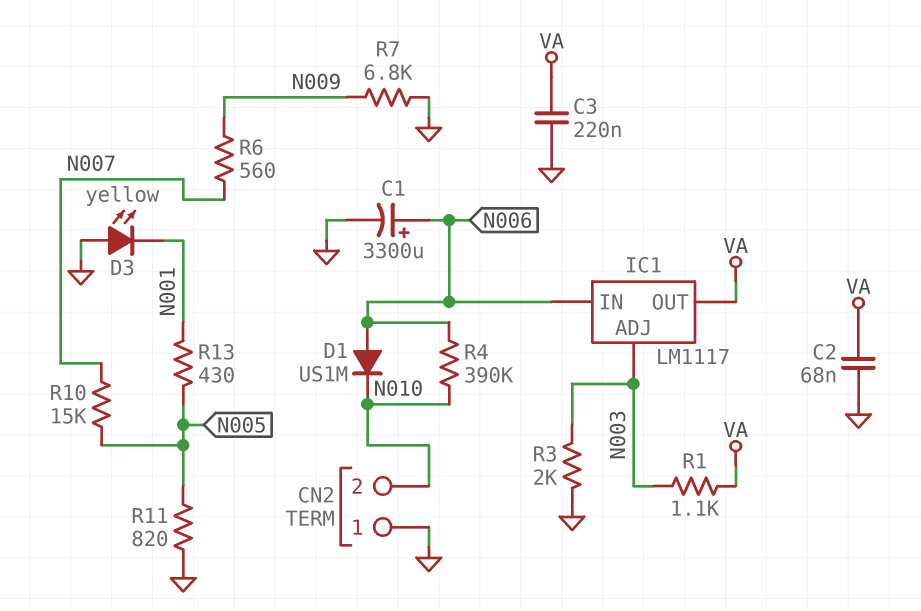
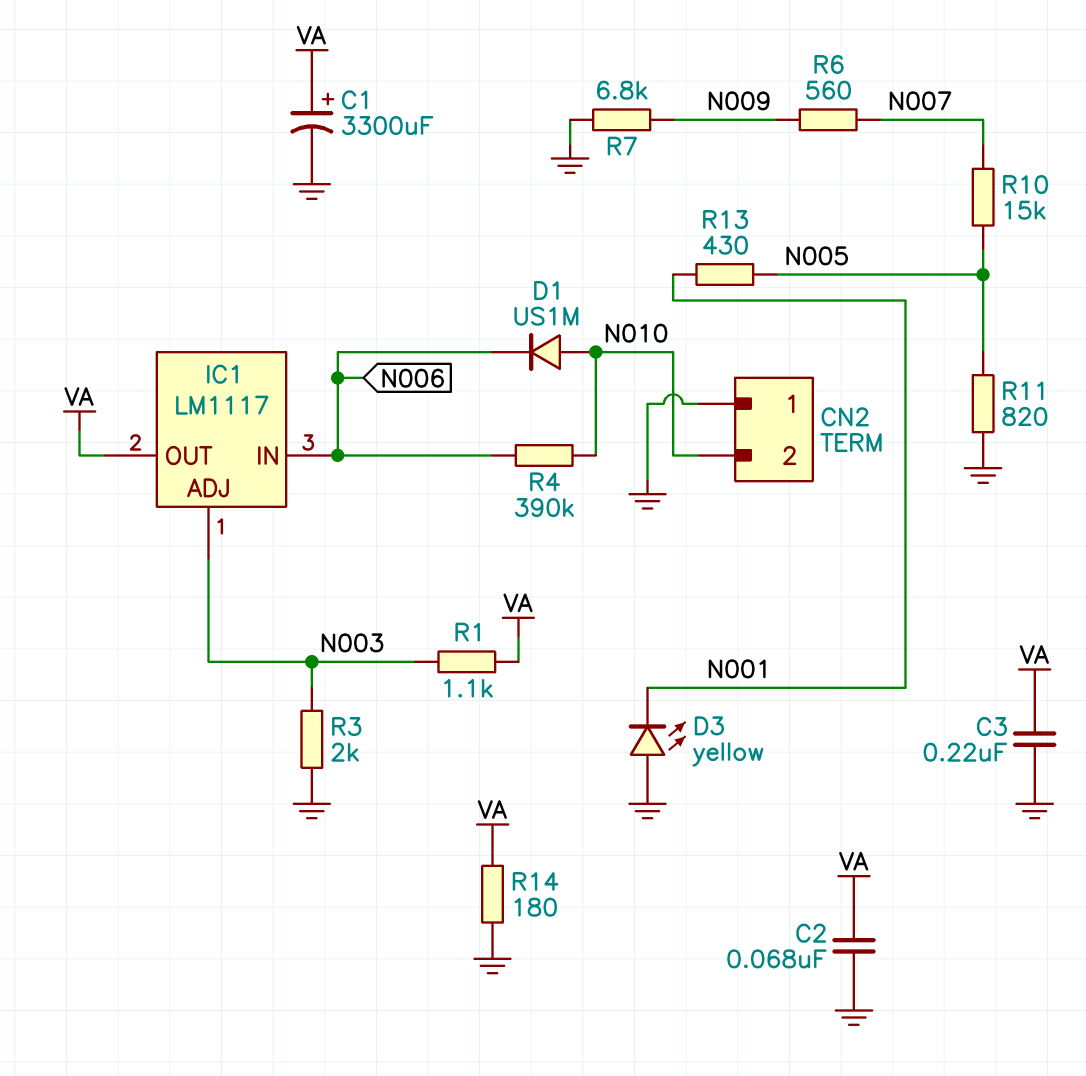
C1: 3300uF (plus N006, minus GND) -> 3300uF (plus VA, minus GND)
D1: diode US1M (A N006, K N010) -> diode US1M (A N010, K N006)
R14: none -> 180 (GND, VA)

